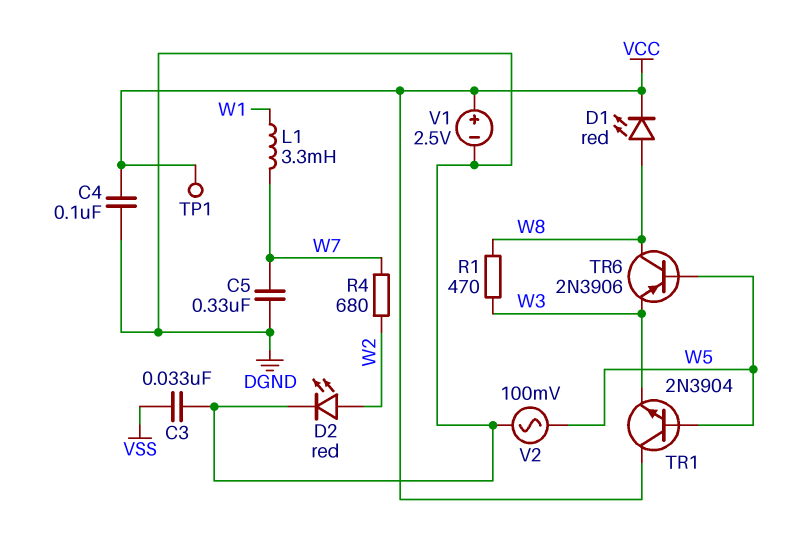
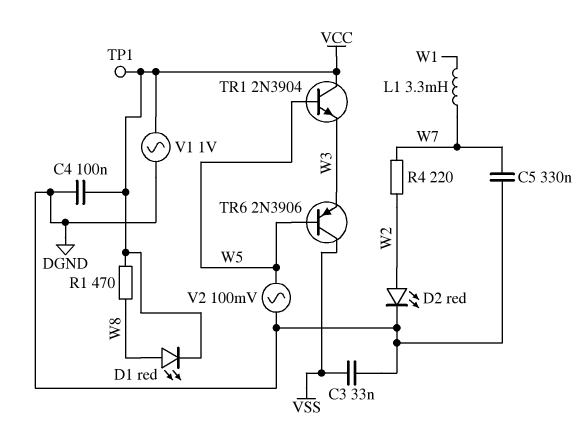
R1: 470 (W3, W8) -> 470 (VCC, W8)
R4: 680 (W2, W7) -> 220 (W2, W7)
TR6: PNP 2N3906 (B W5, C W8, E W3) -> PNP 2N3906 (B W5, C VSS, E W3)
V1: 2.5V (plus VCC, minus DGND) -> AC 1V (DGND, VCC)

